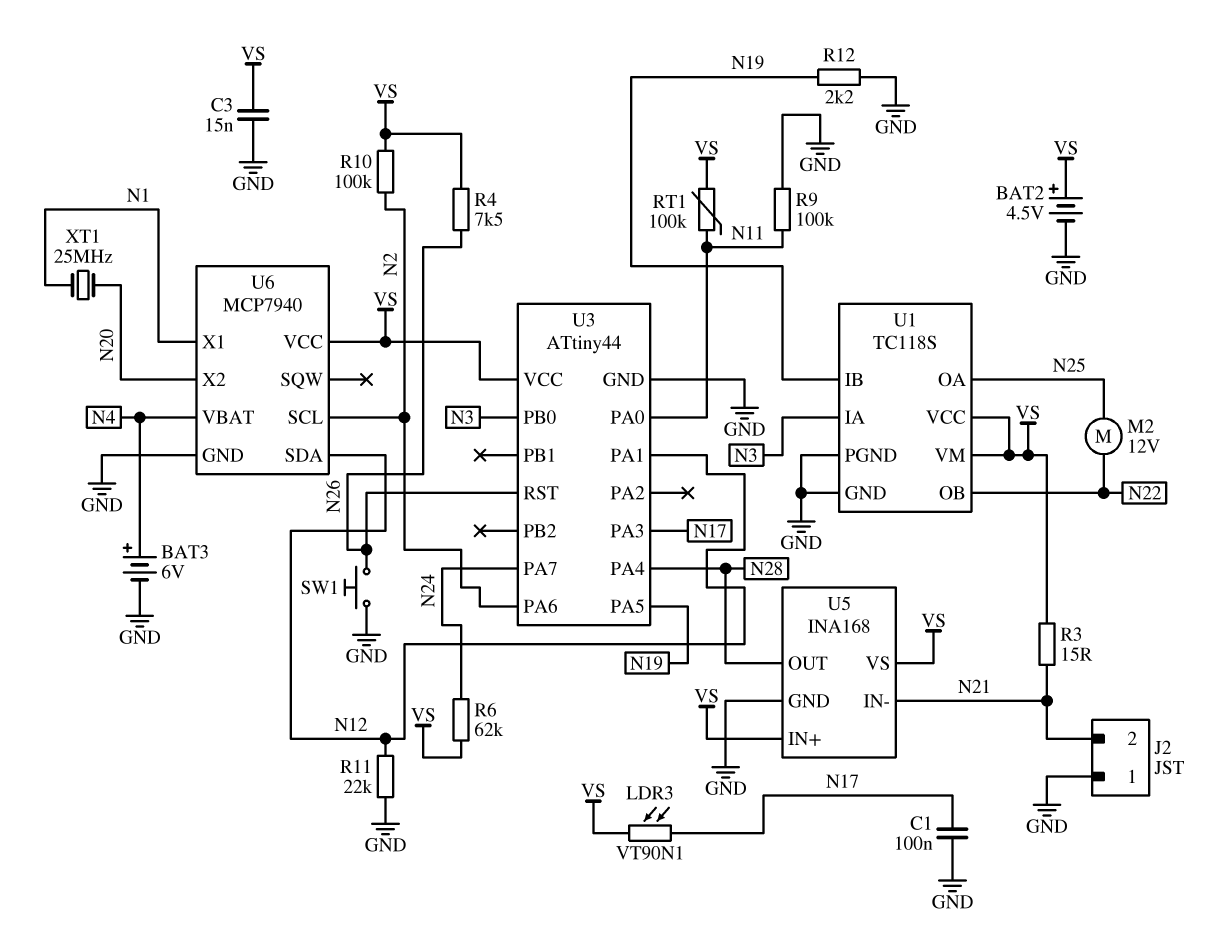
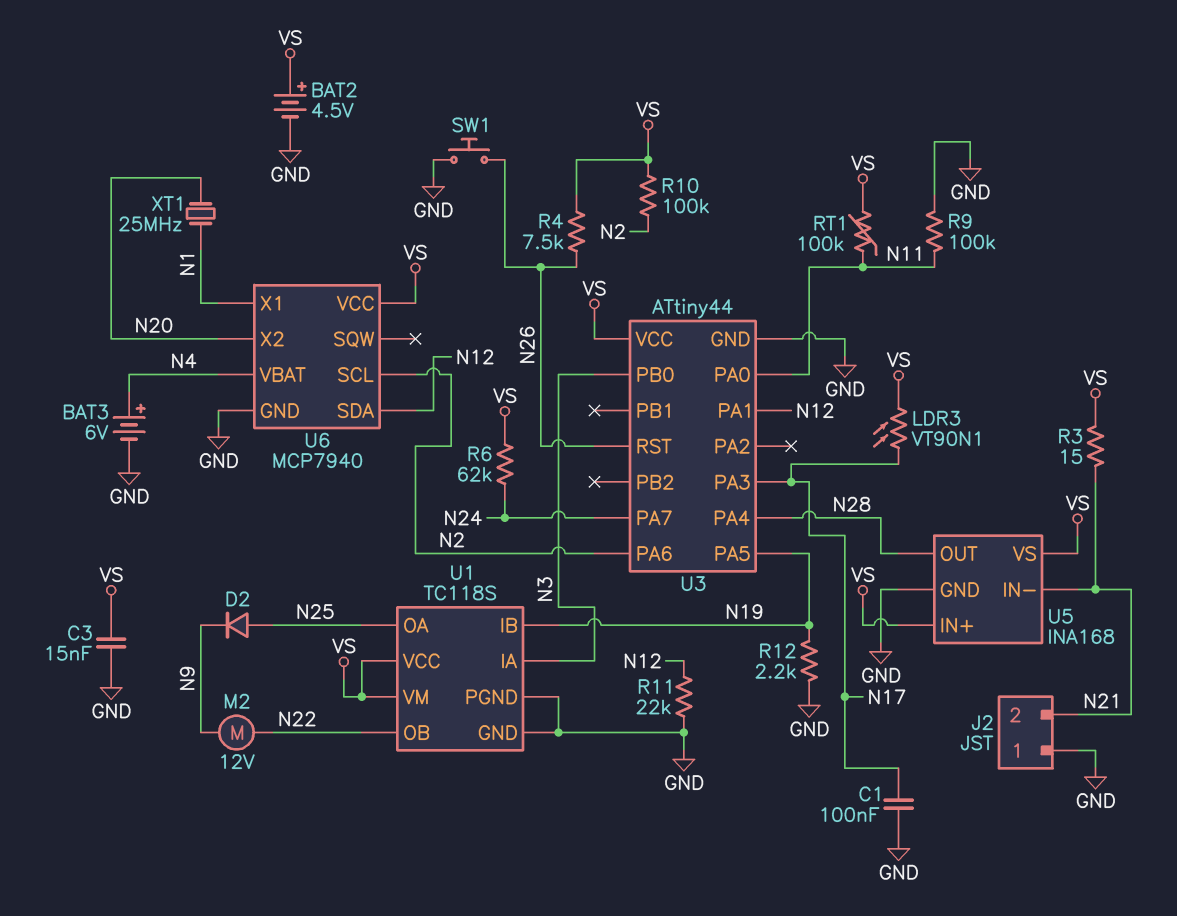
D2: none -> diode (A N25, K N9)
M2: motor 12V (N22, N25) -> motor 12V (N9, N22)

